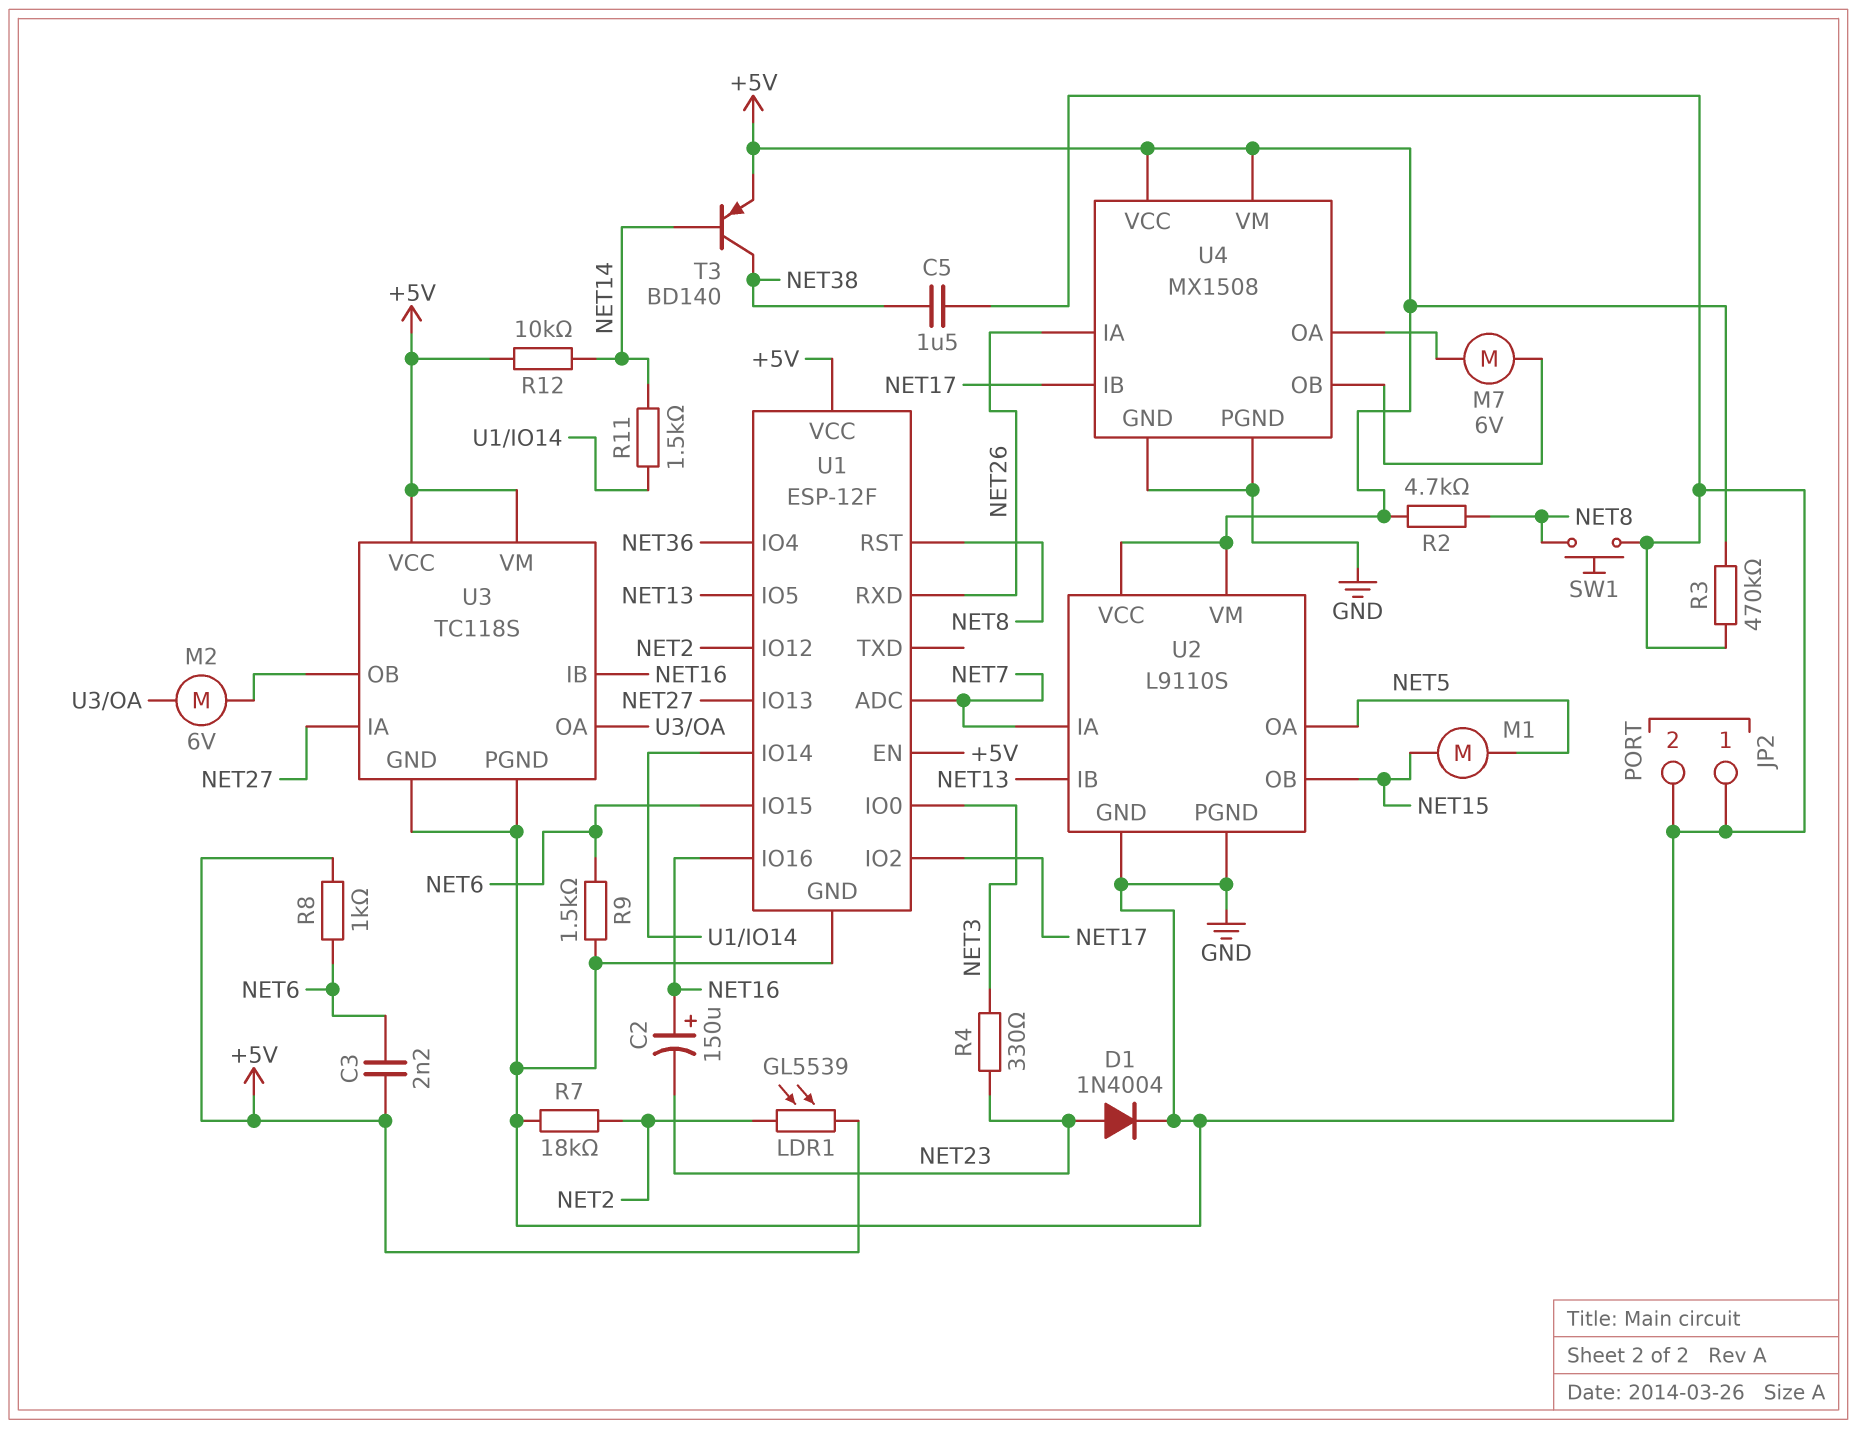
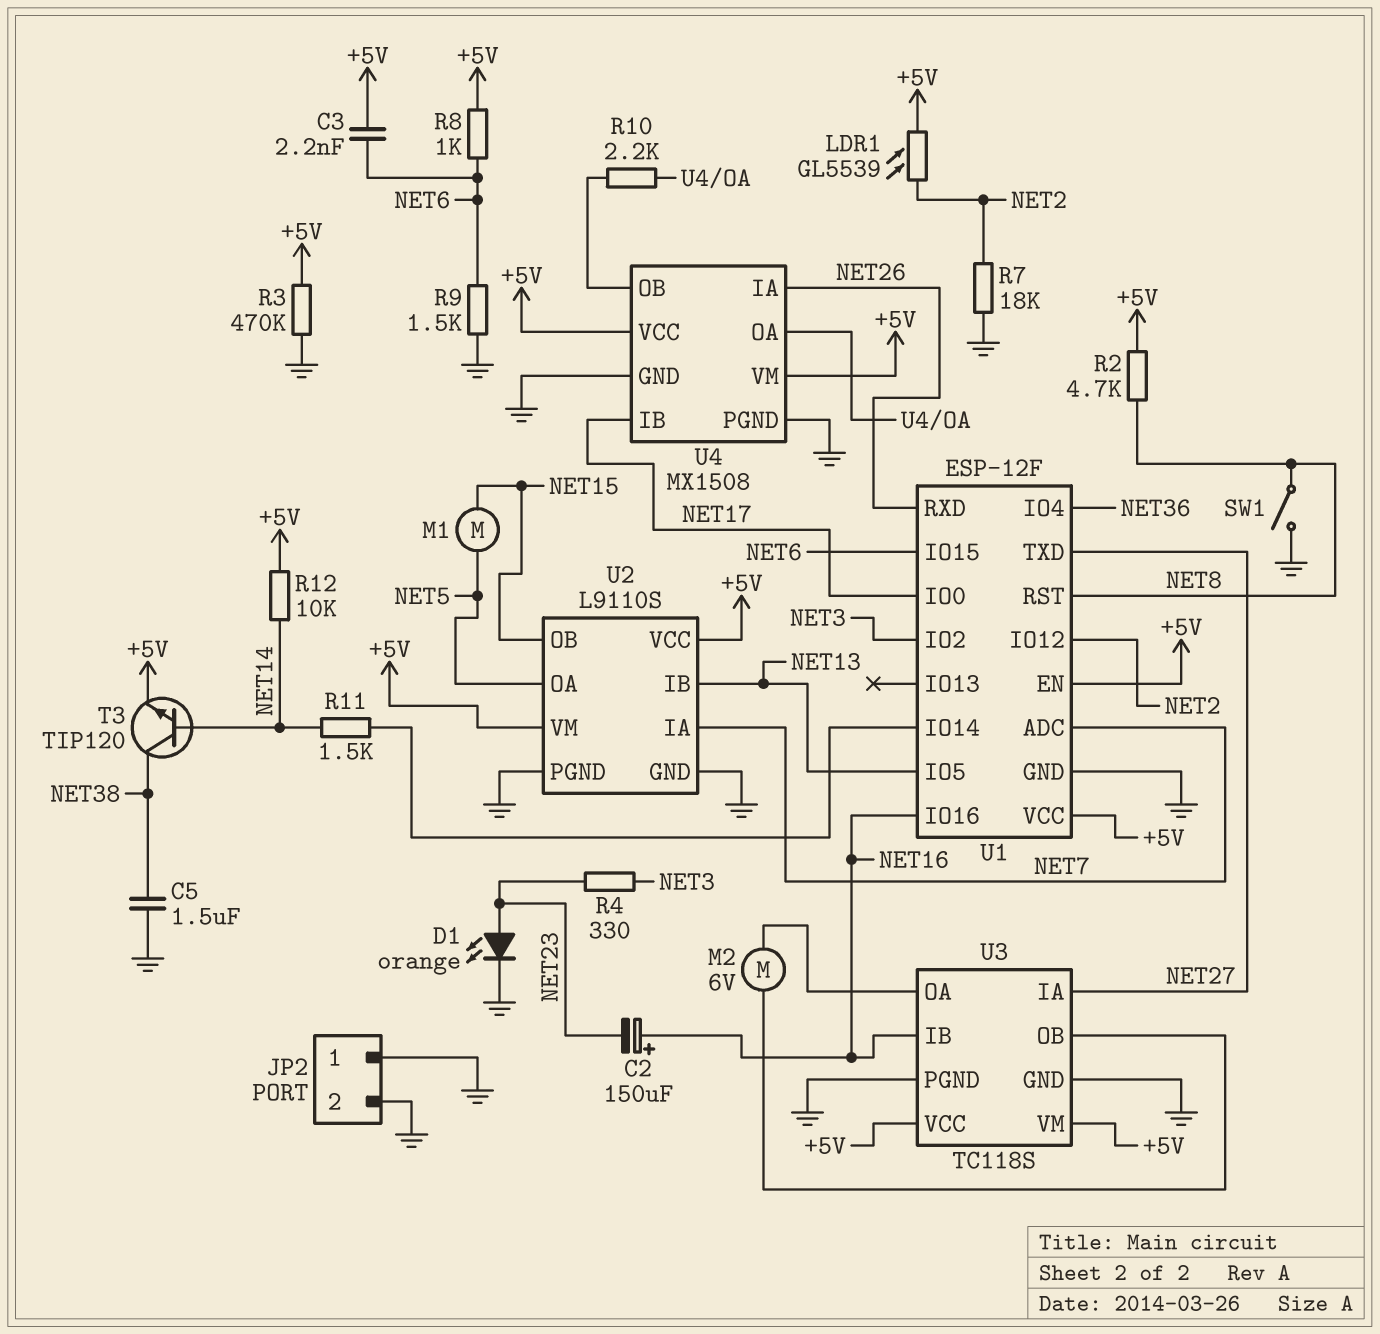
D1: diode 1N4004 (A NET23, K GND) -> LED orange (A NET23, K GND)
M7: motor 6V (U4/OA, U4/OB) -> none
R10: none -> 2.2k (U4/OA, U4/OB)
SW1: button (GND, NET8) -> switch (GND, NET8)
T3: PNP BD140 (B NET14, C NET38, E +5V) -> NPN TIP120 (B NET14, C NET38, E +5V)
U1 pin IO0: NET3 -> NET17
U1 pin IO2: NET17 -> NET3
U1 pin IO13: NET27 -> none
U1 pin TXD: none -> NET27

